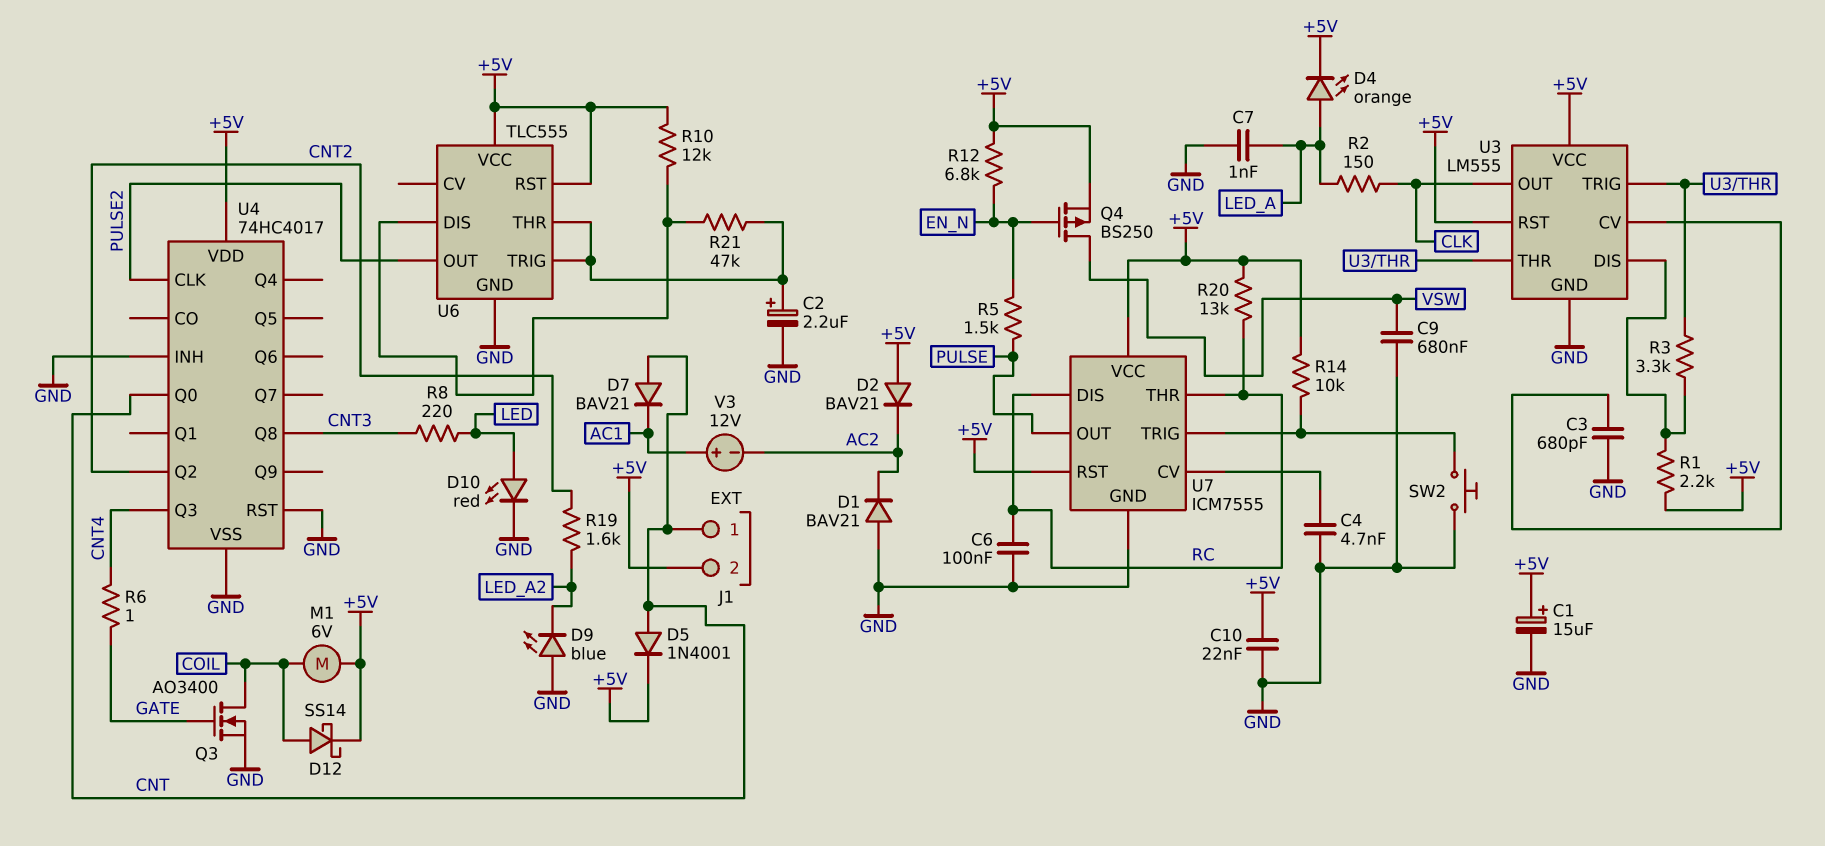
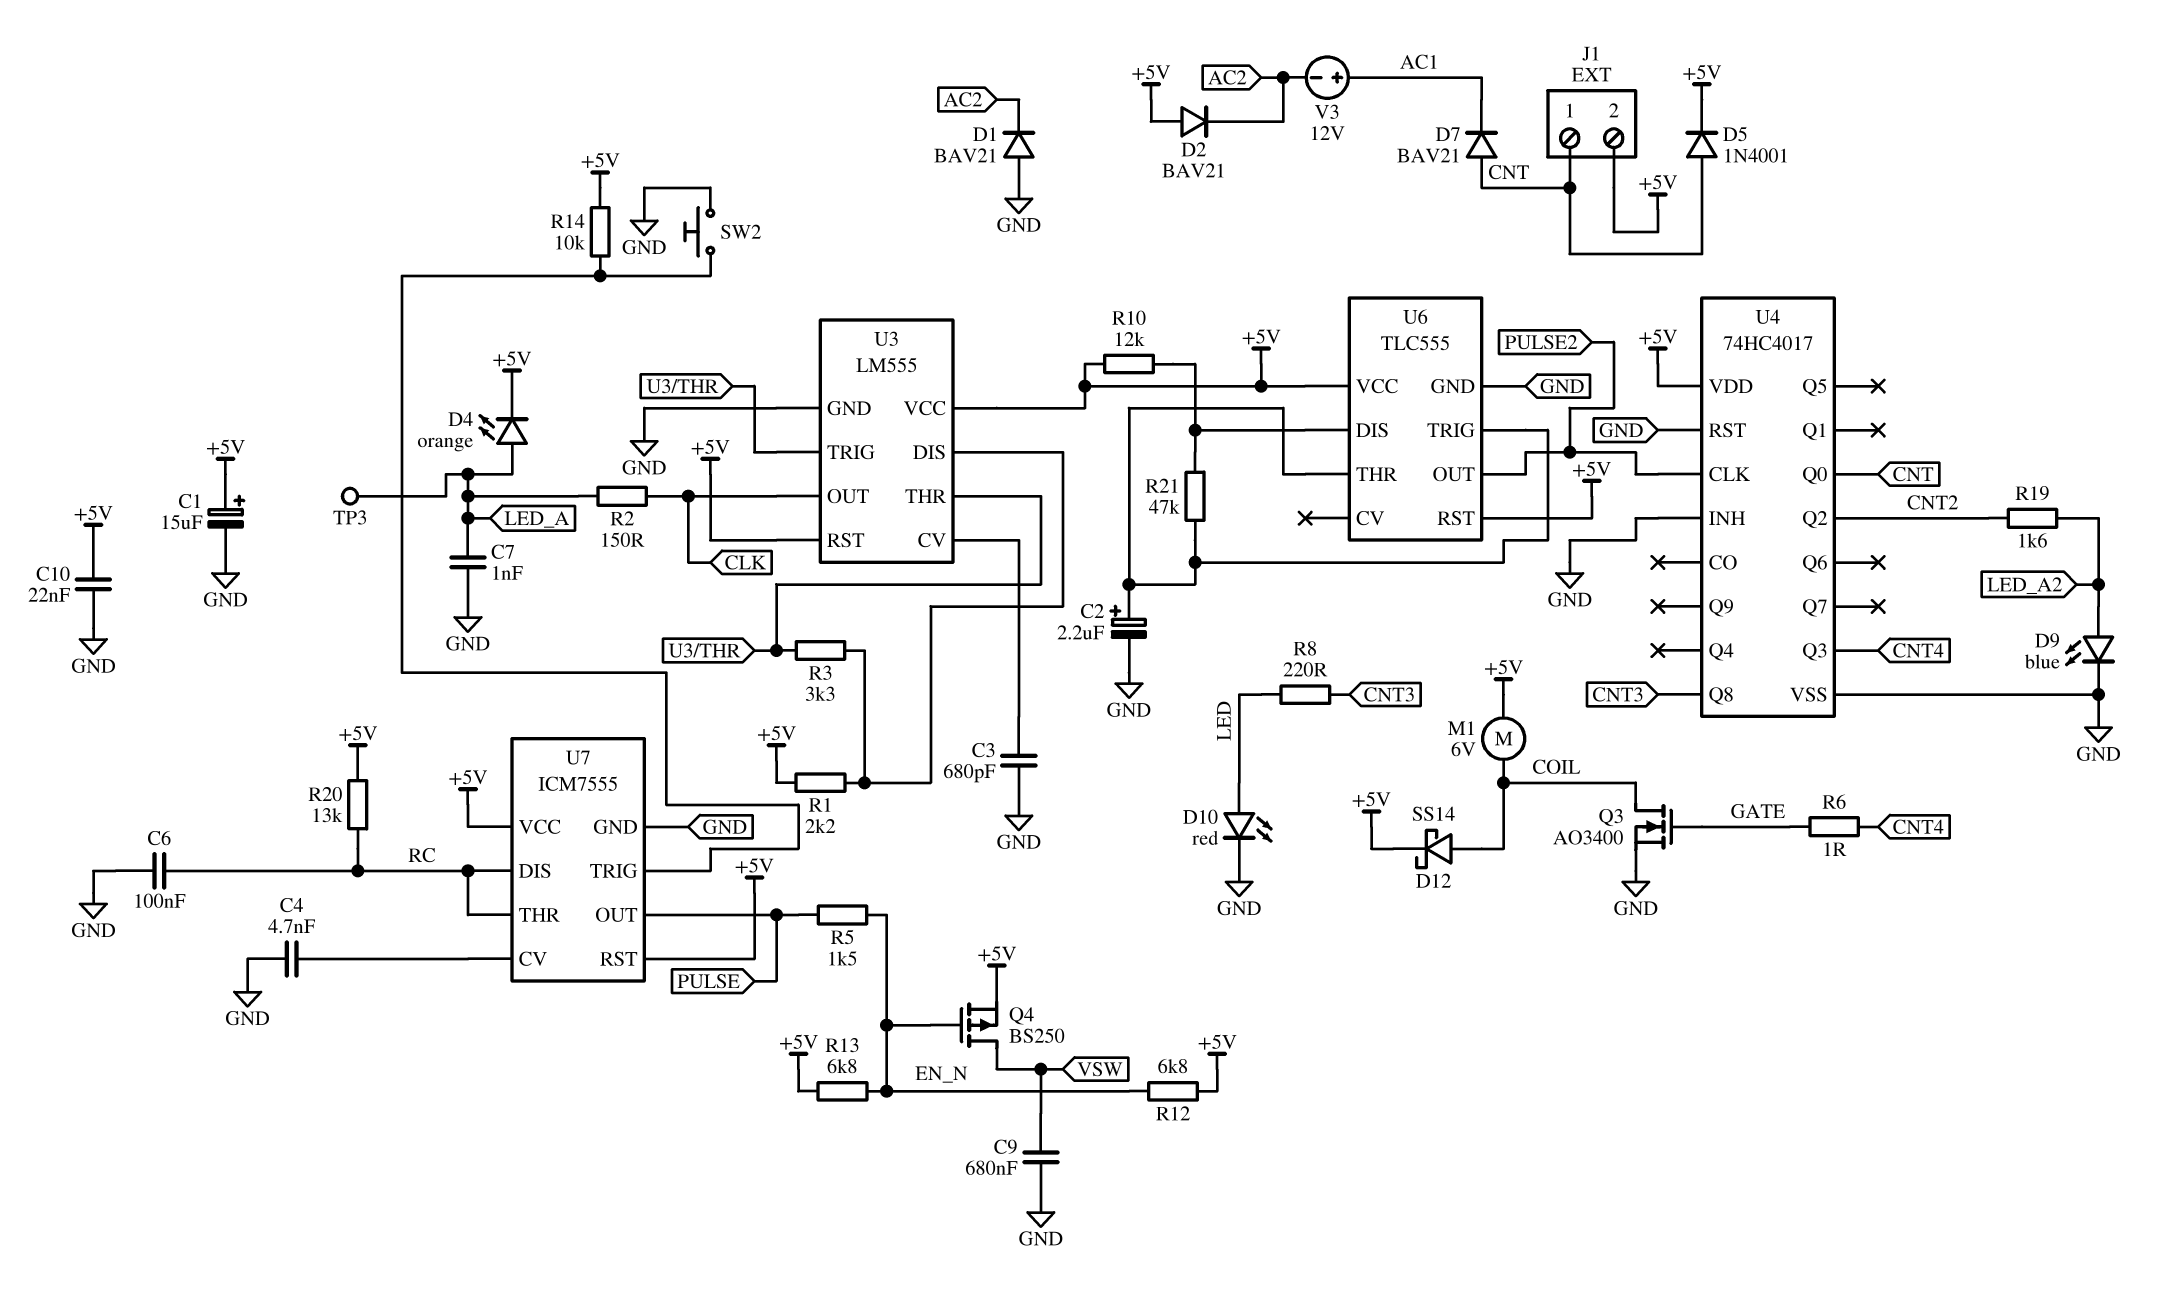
D9: LED blue (A GND, K LED_A2) -> LED blue (A LED_A2, K GND)
R13: none -> 6.8k (+5V, EN_N)
TP3: none -> test point (LED_A)

